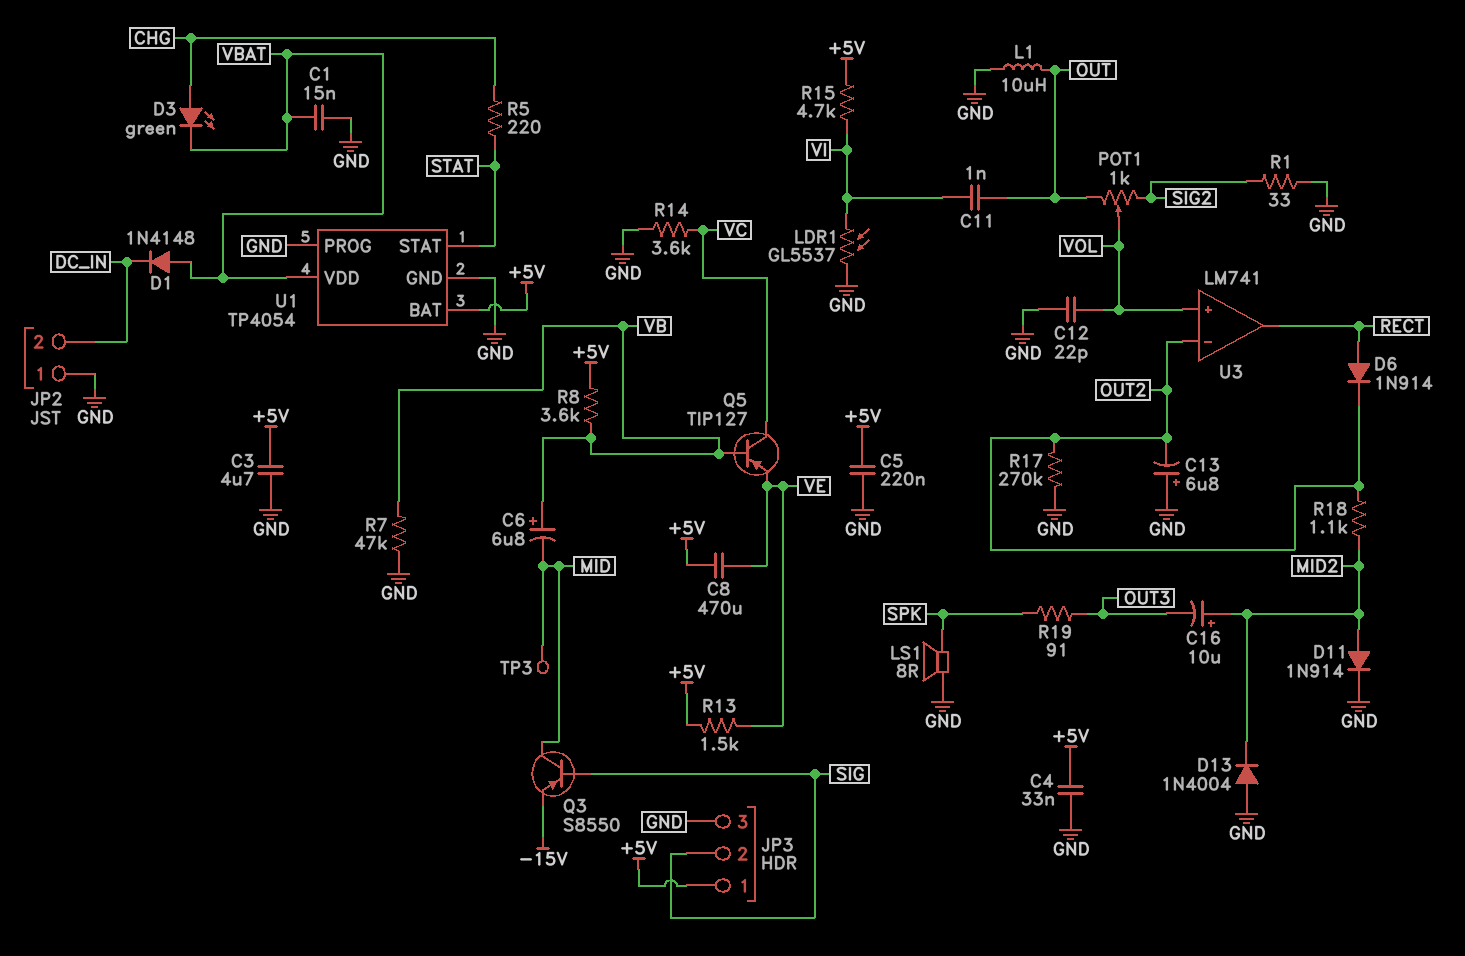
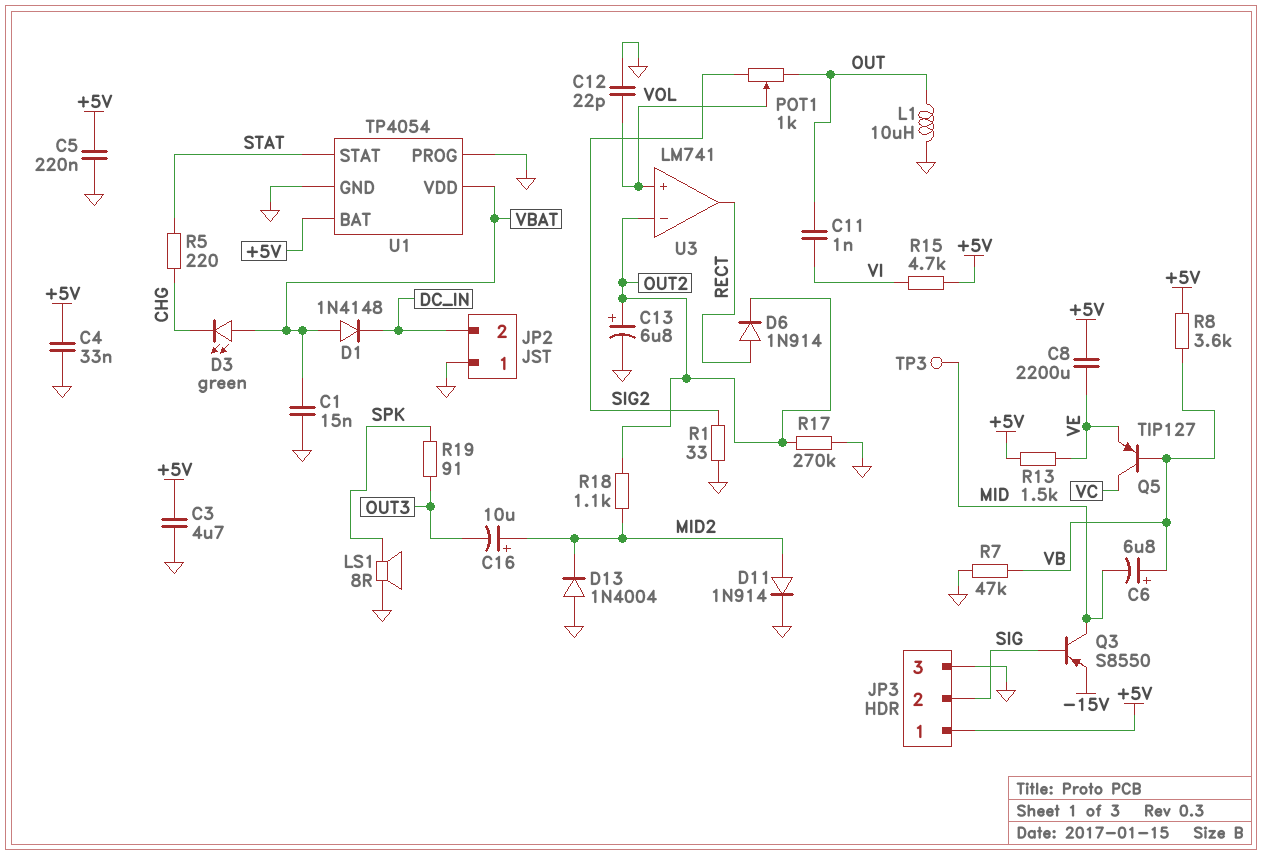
C8: 470uF (+5V, VE) -> 2200uF (+5V, VE)
C13: 6.8uF (plus GND, minus OUT2) -> 6.8uF (plus OUT2, minus GND)
D3: LED green (A CHG, K VBAT) -> LED green (A VBAT, K CHG)
LDR1: GL5537 (GND, VI) -> none
R14: 3.6k (GND, VC) -> none

